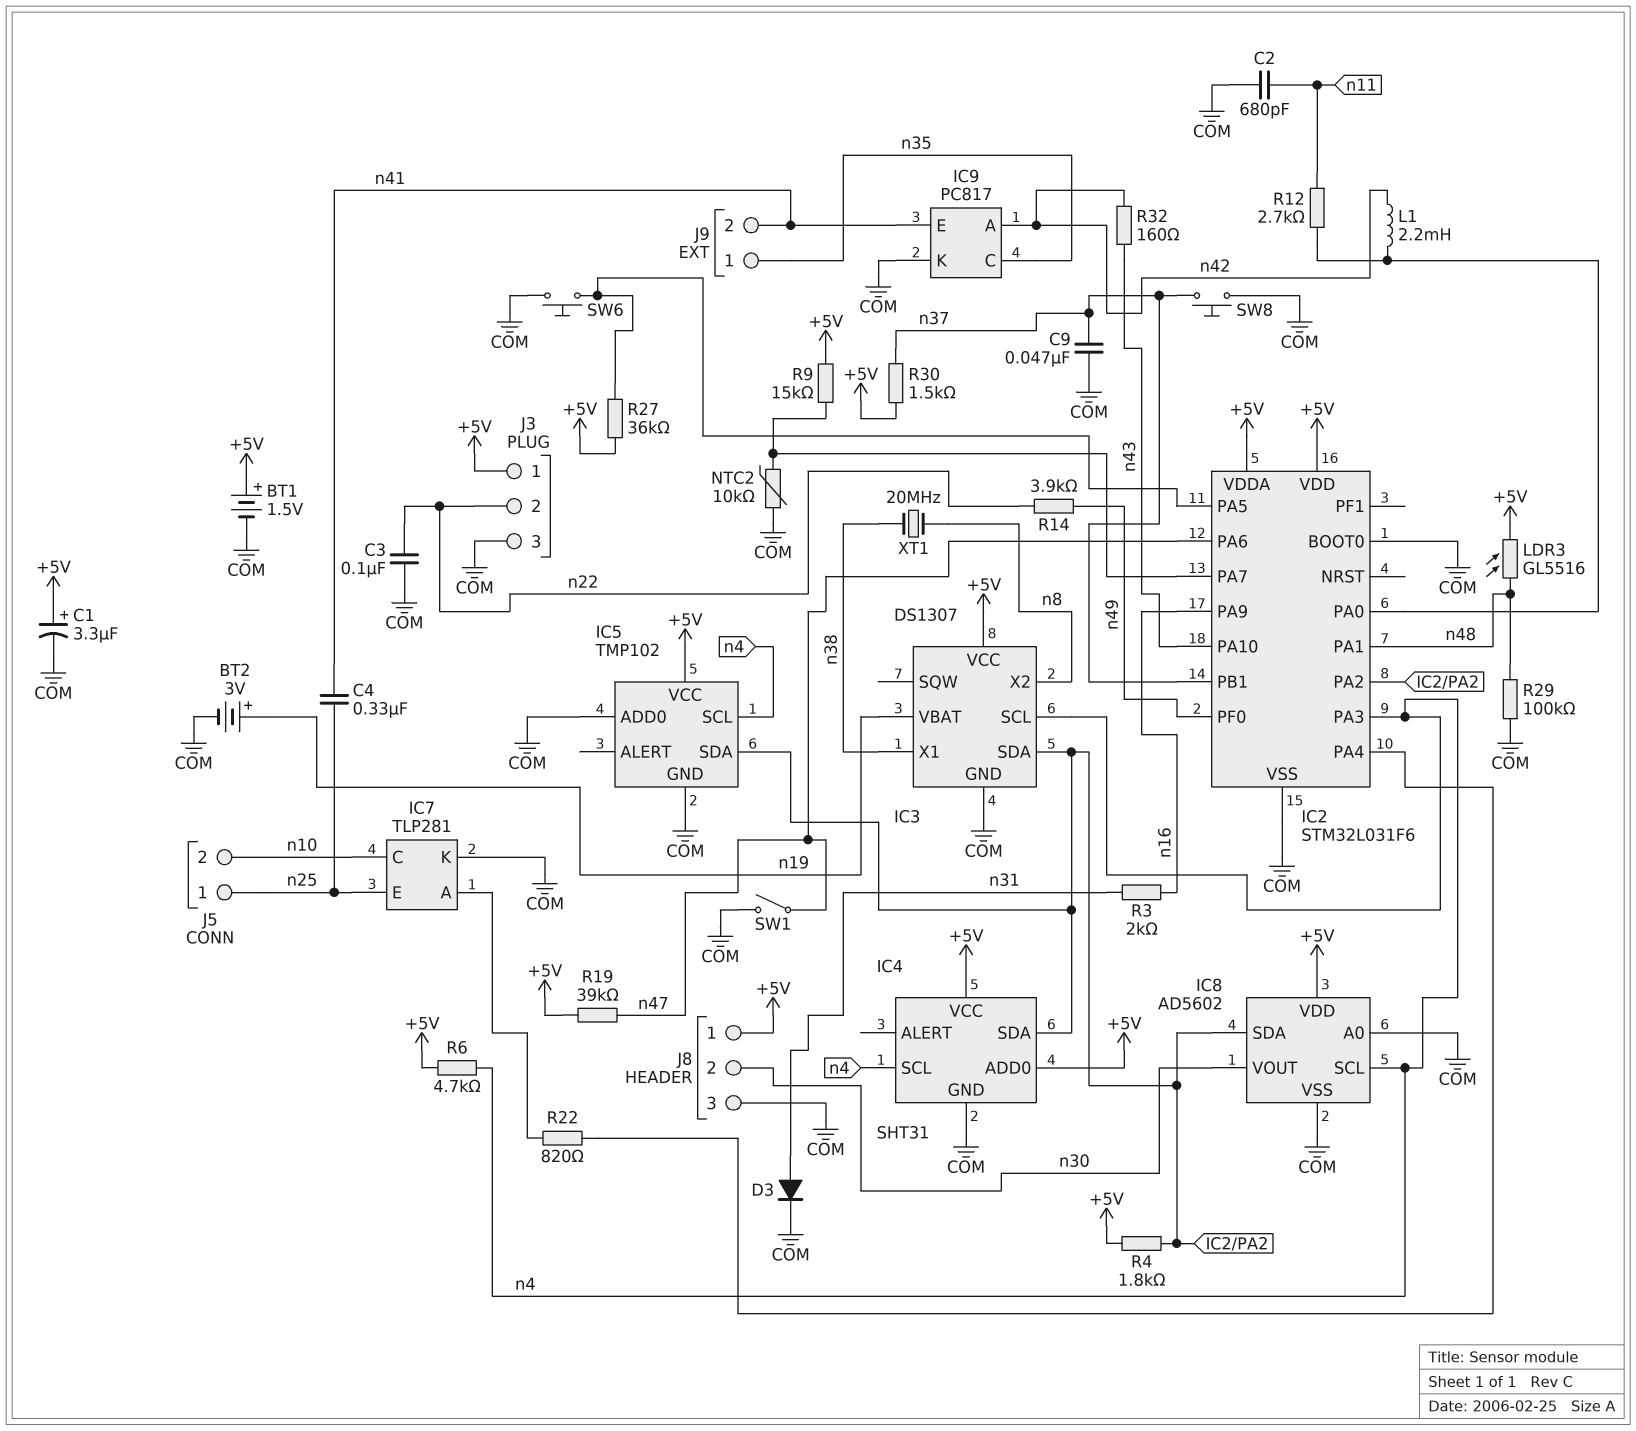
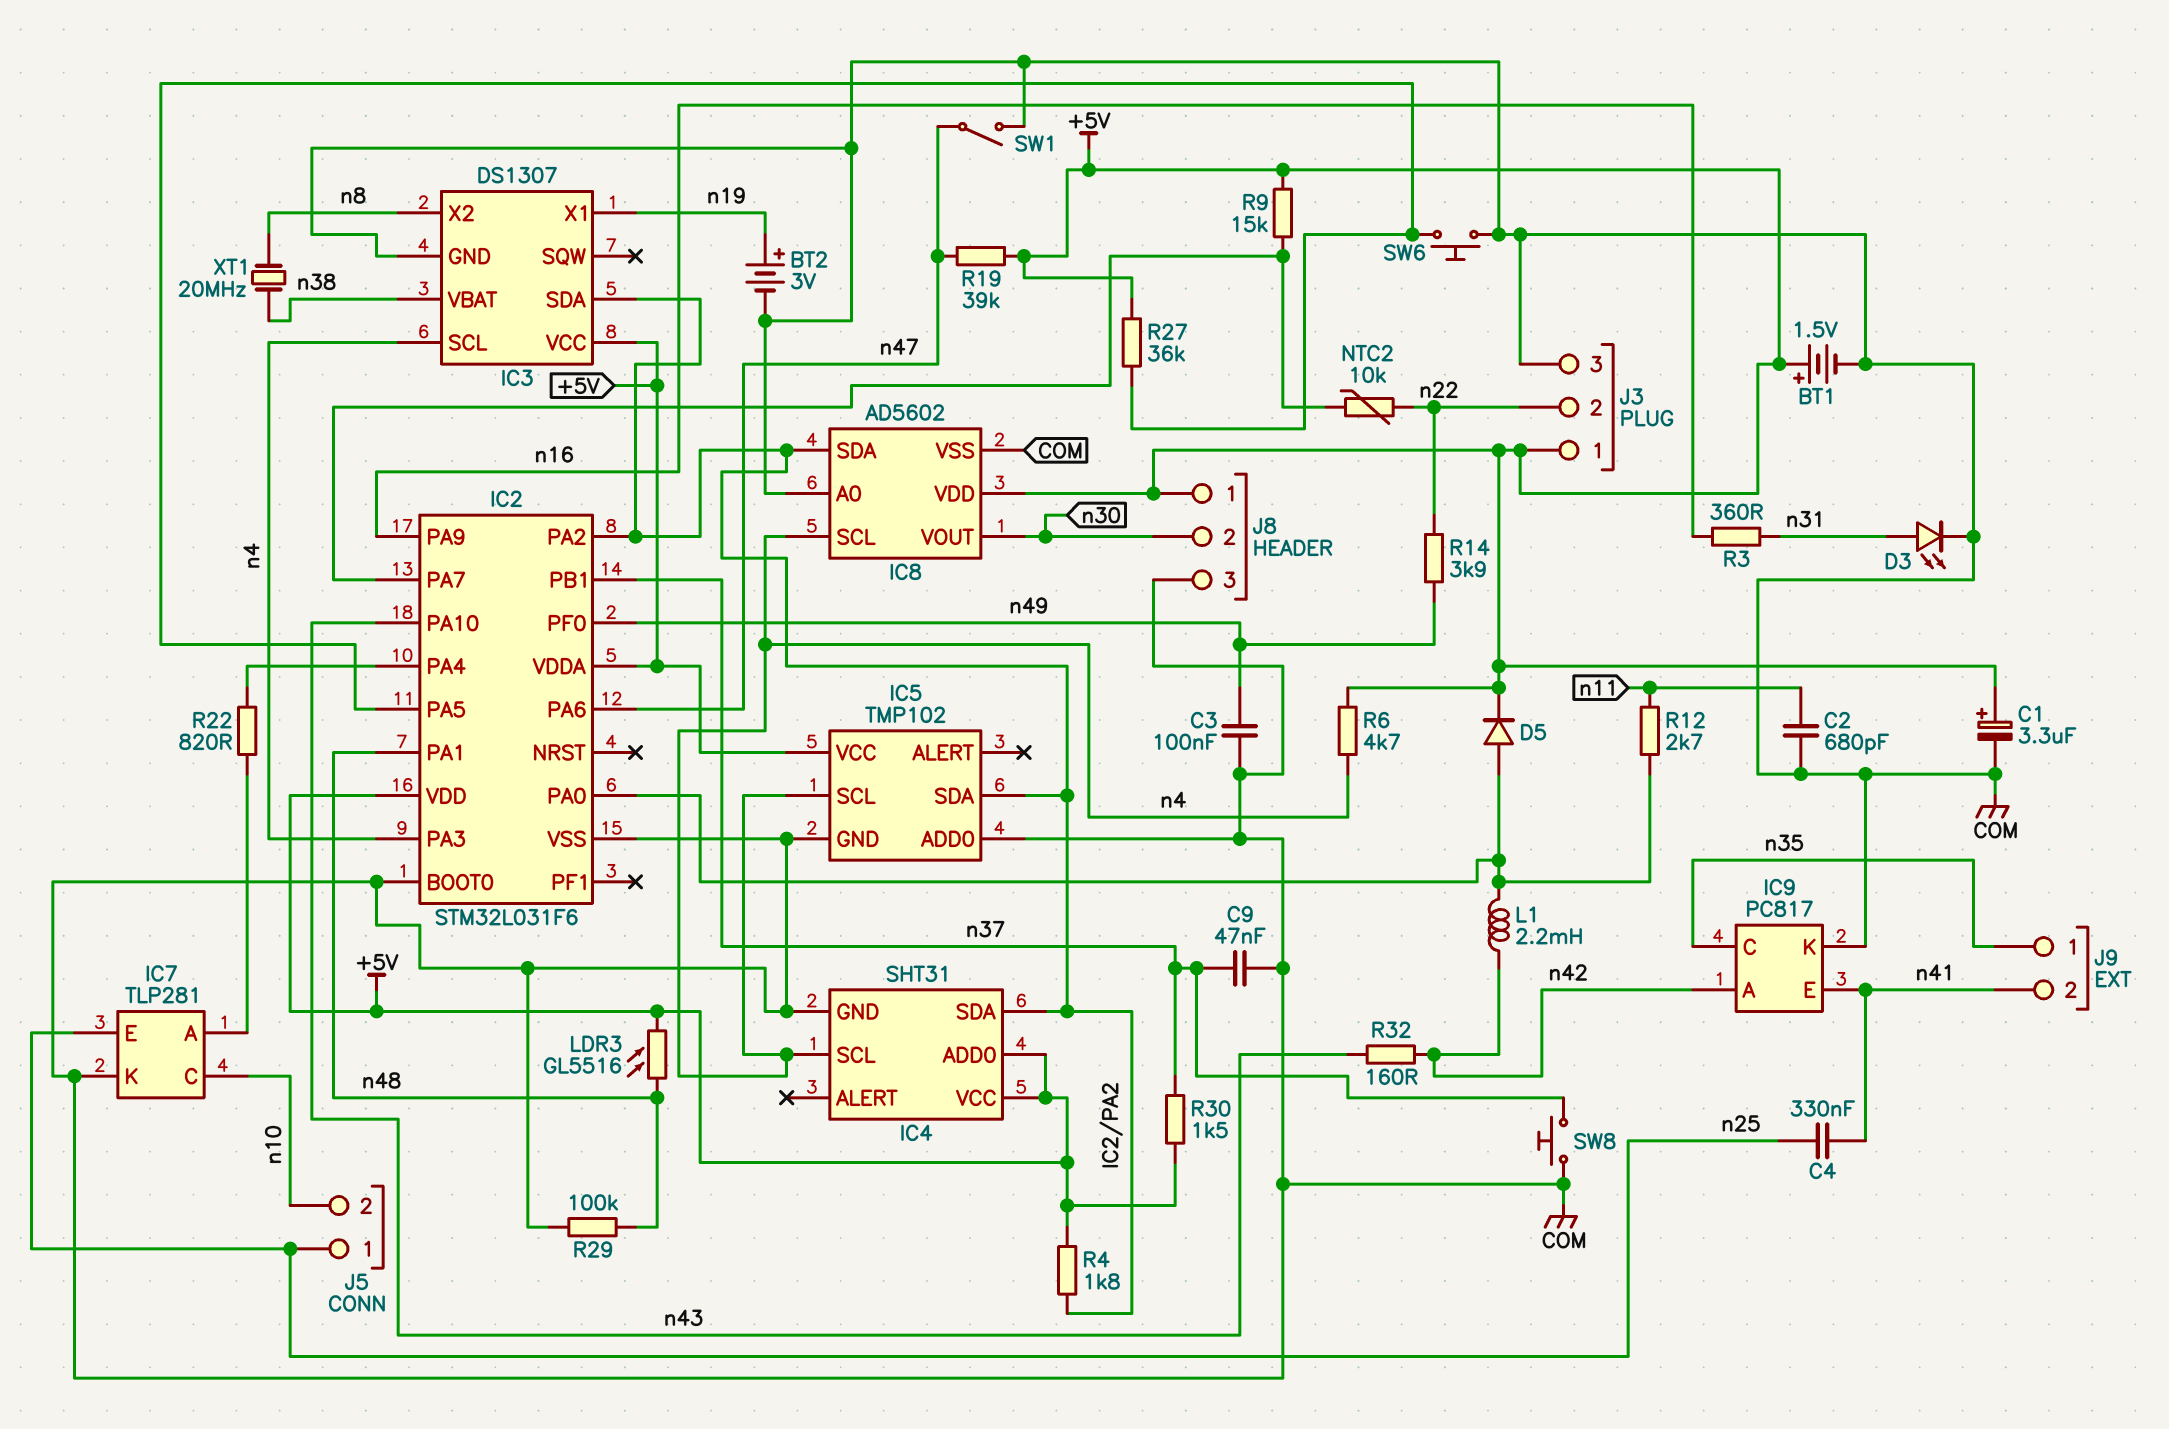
C3: 100nF (COM, n22) -> 100nF (COM, n49)
D3: diode (A n31, K COM) -> LED (A n31, K COM)
D5: none -> diode (A IC2/PA0, K +5V)
IC3 pin VBAT: n19 -> n38
IC3 pin X1: n38 -> n19
NTC2: 10k (COM, IC2/PA7) -> 10k (IC2/PA7, n22)
R3: 2k (n16, n31) -> 360 (n16, n31)

